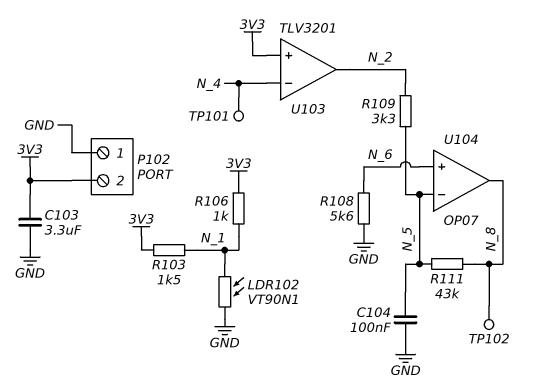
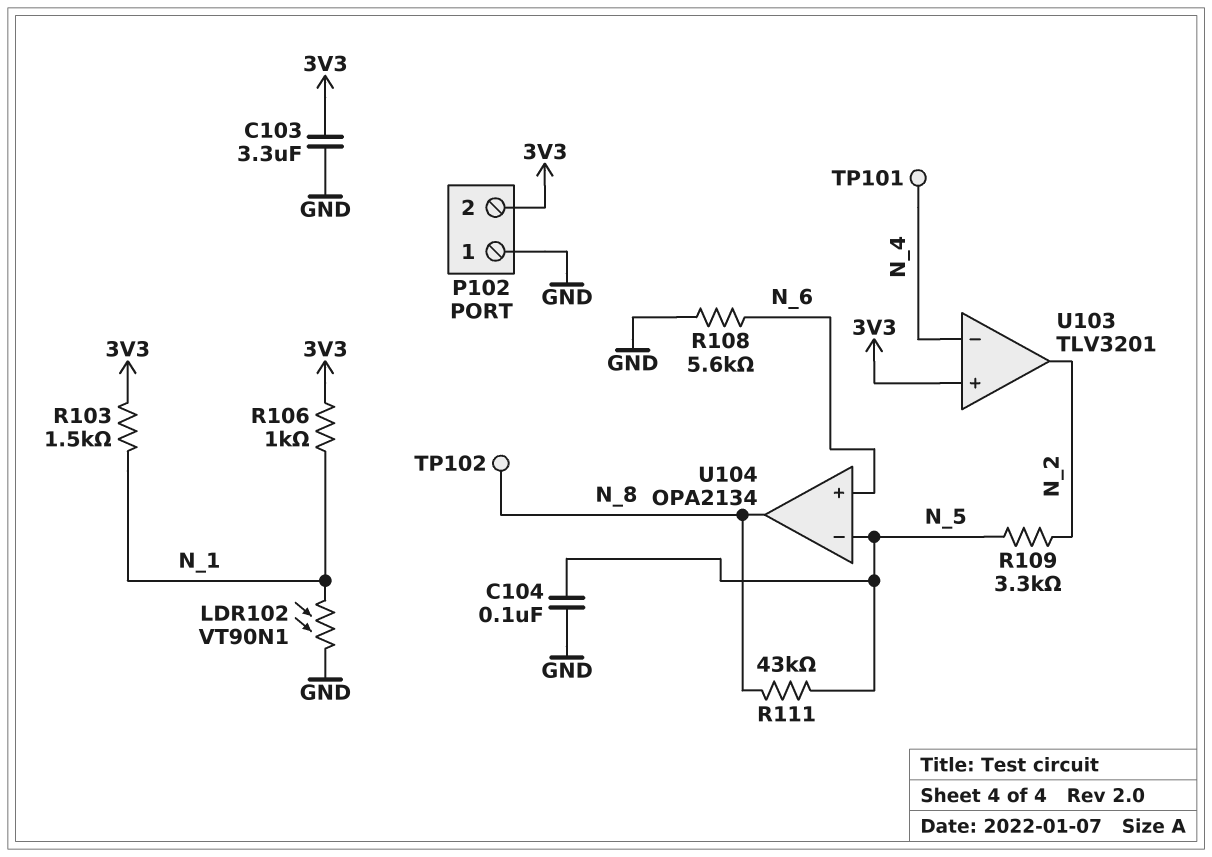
U104: OP07 -> OPA2134

